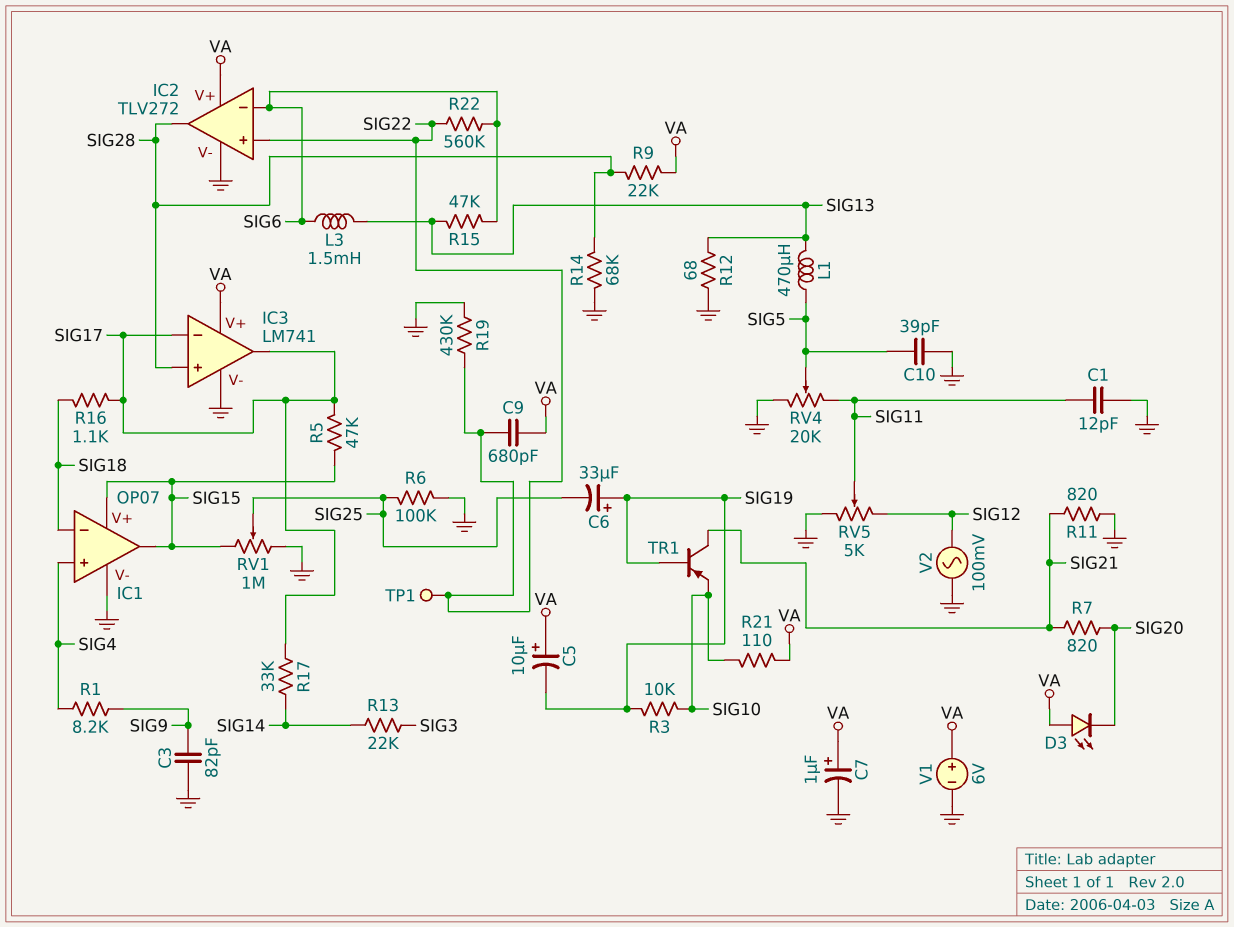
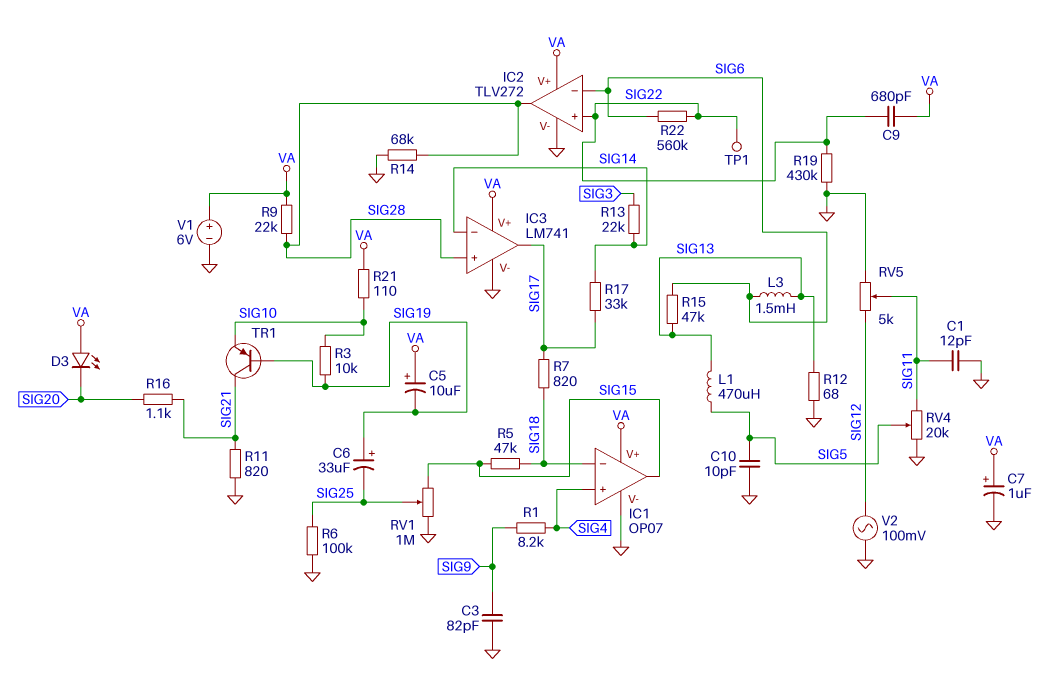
C10: 39pF (GND, SIG5) -> 10pF (GND, SIG5)
IC1 pin V+: SIG15 -> VA
IC3 pin in-: SIG17 -> SIG14
R5: 47k (SIG15, SIG17) -> 47k (SIG15, SIG18)
R7: 820 (SIG20, SIG21) -> 820 (SIG17, SIG18)
R16: 1.1k (SIG17, SIG18) -> 1.1k (SIG20, SIG21)

